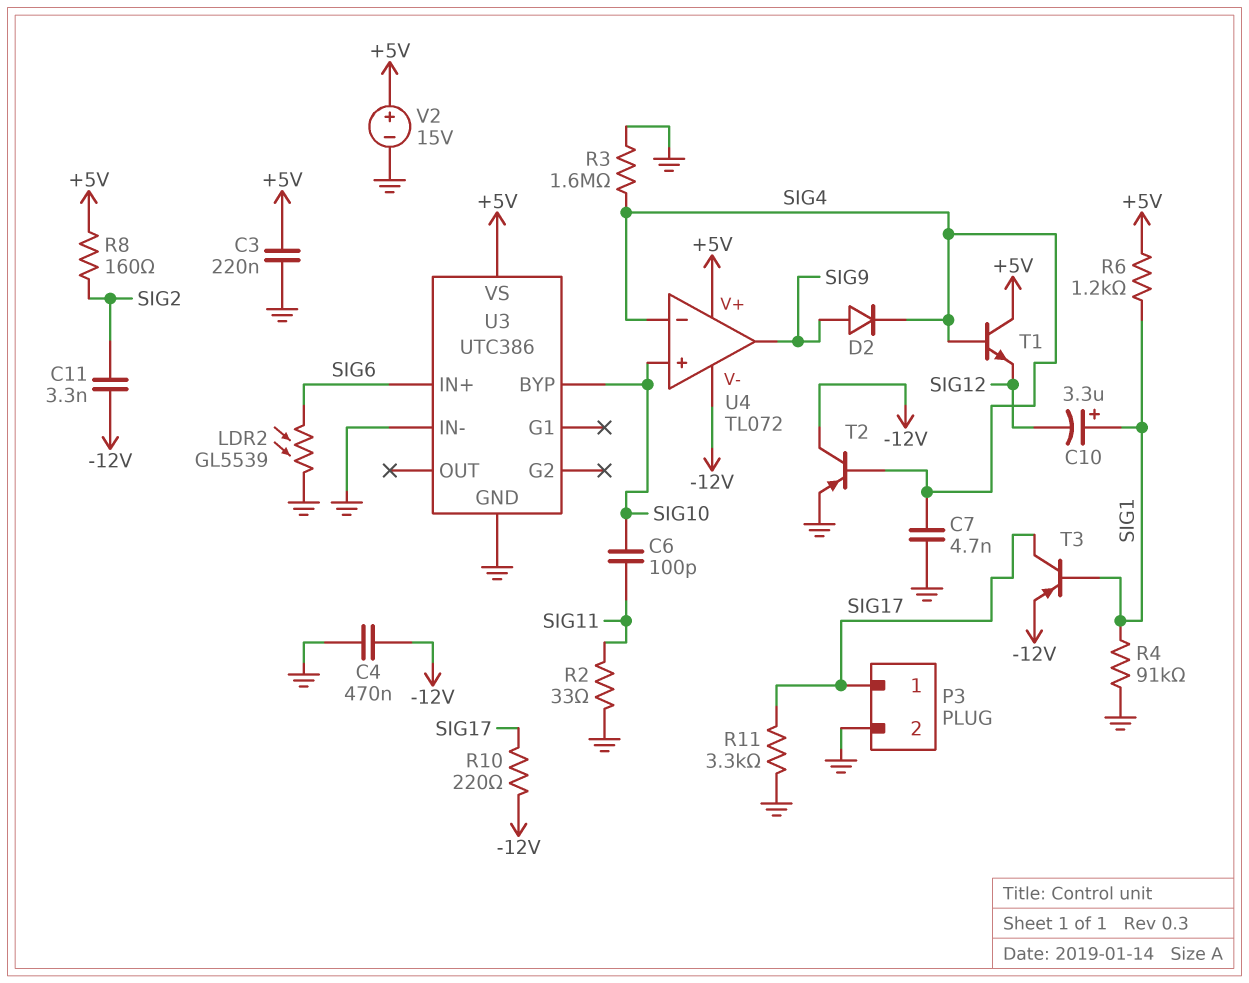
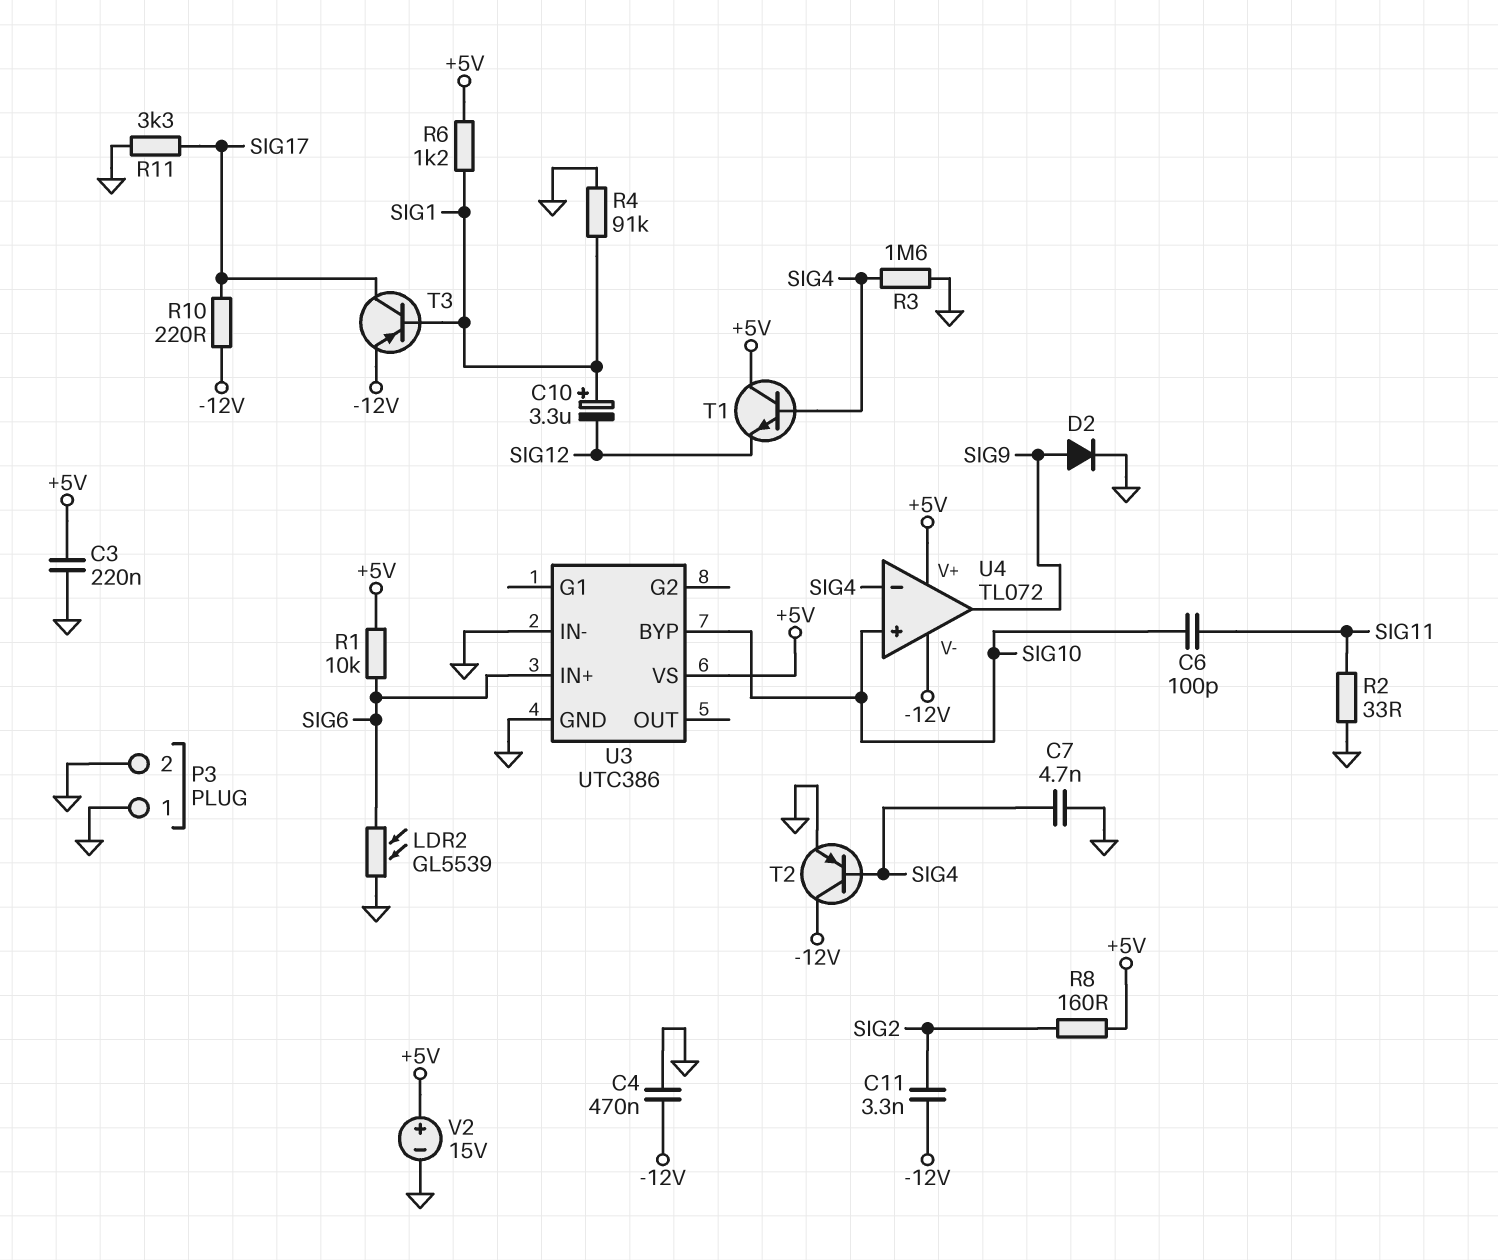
D2: diode (A SIG9, K SIG4) -> diode (A SIG9, K GND)
P3 pin 1: SIG17 -> GND
R1: none -> 10k (+5V, SIG6)

